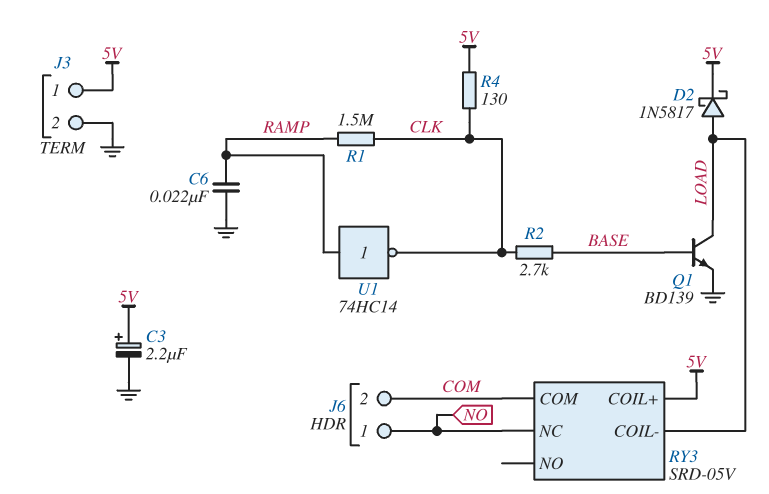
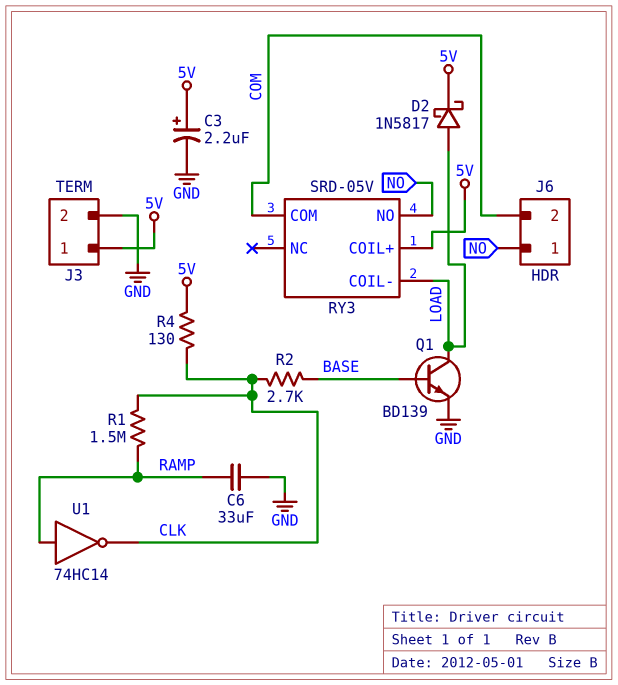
C6: 22nF (GND, RAMP) -> 33uF (GND, RAMP)
RY3 pin NC: NO -> none
RY3 pin NO: none -> NO

